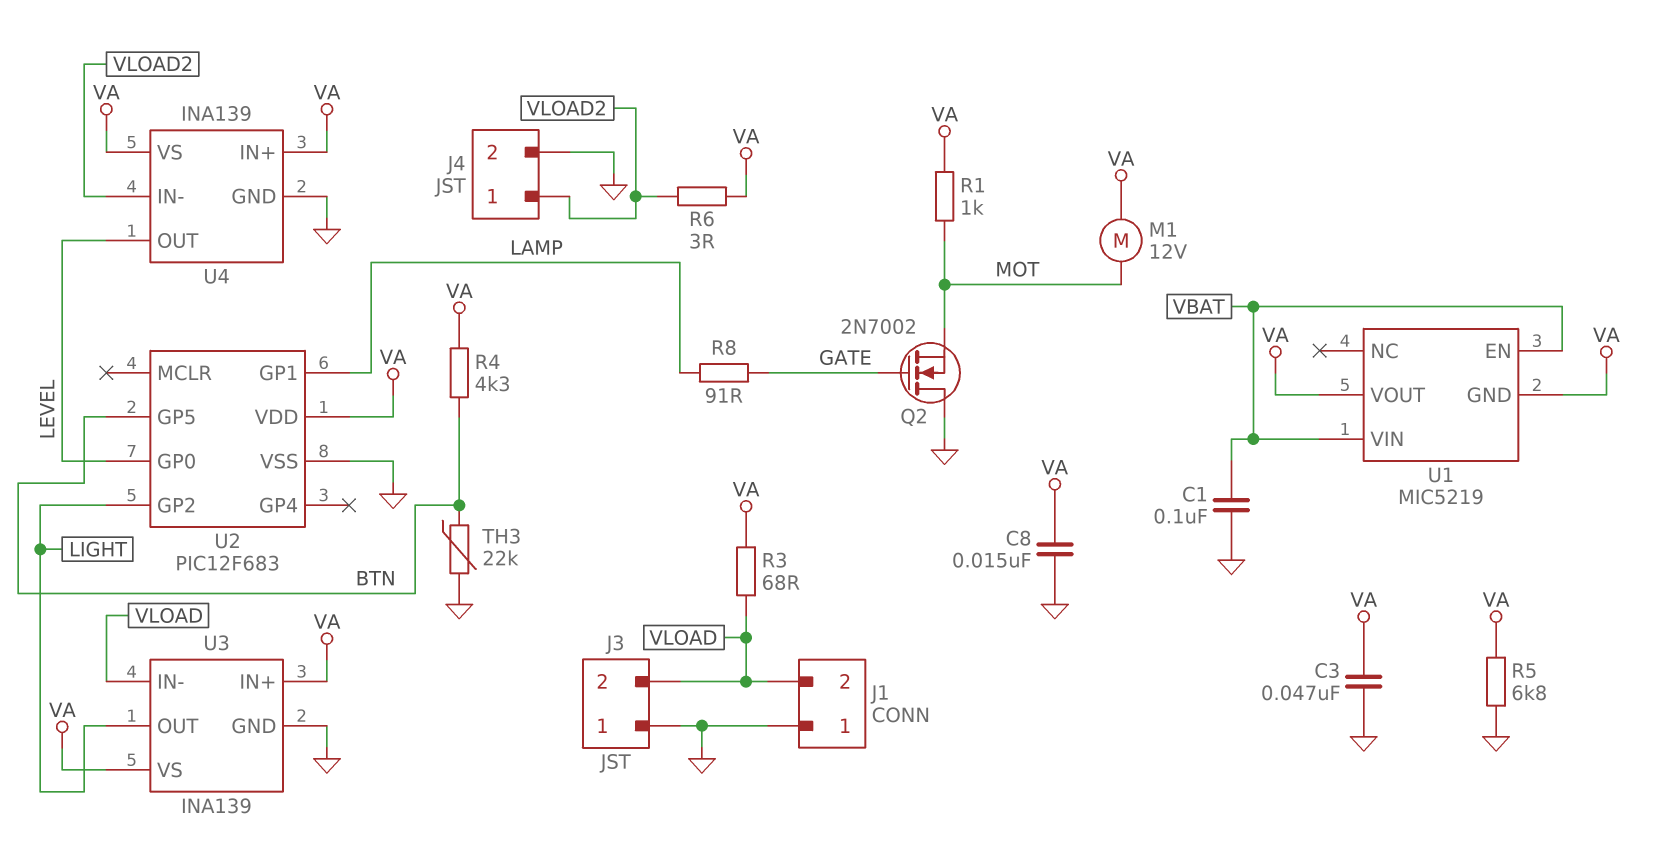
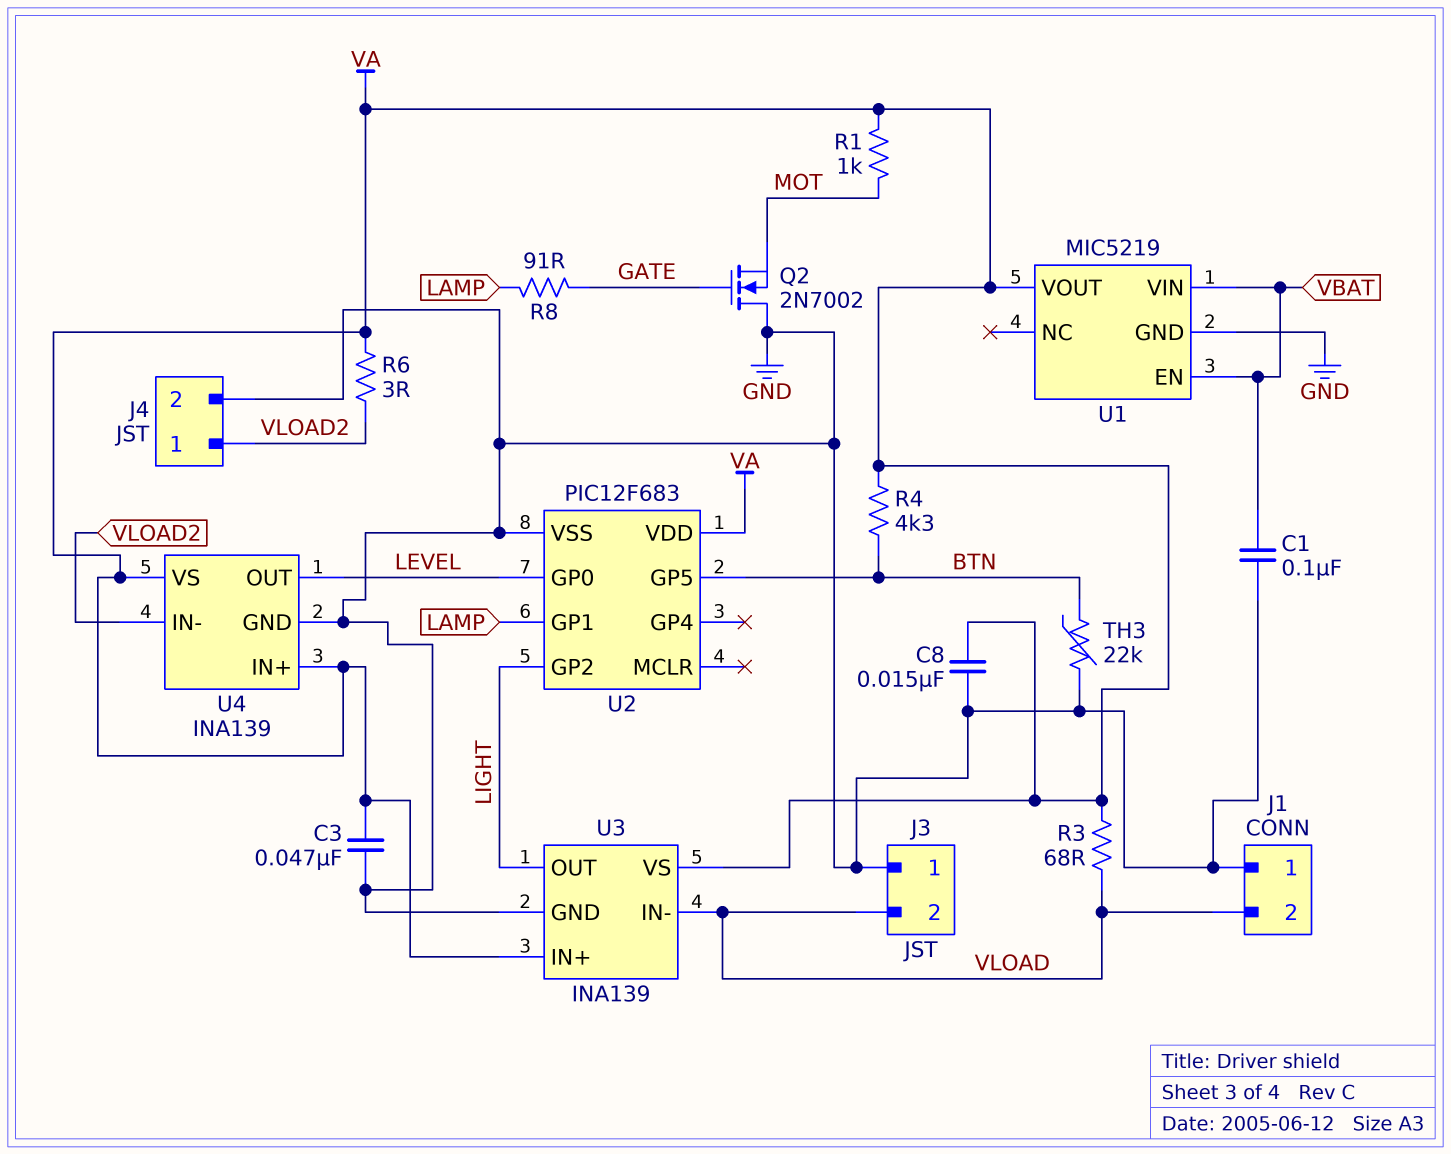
M1: motor 12V (MOT, VA) -> none
R5: 6.8k (GND, VA) -> none
U1 pin GND: VA -> GND

